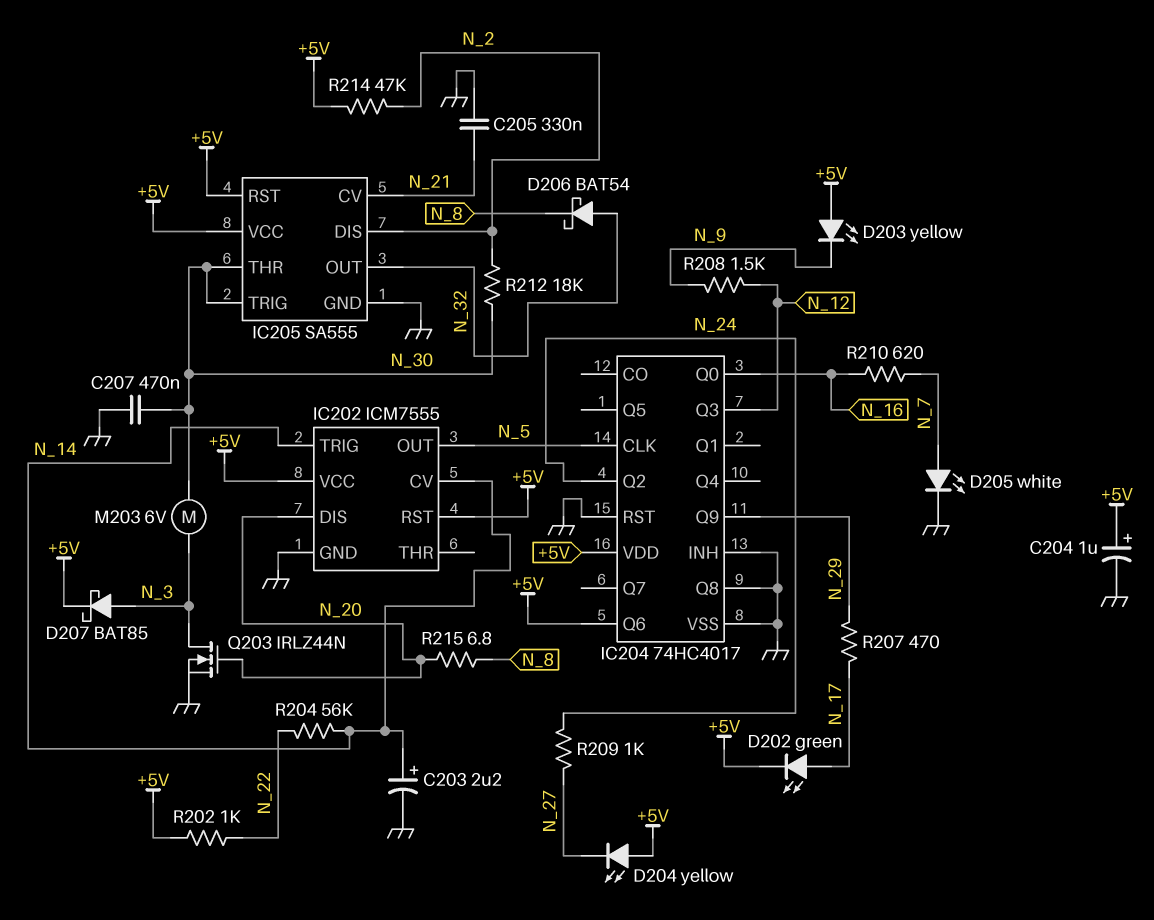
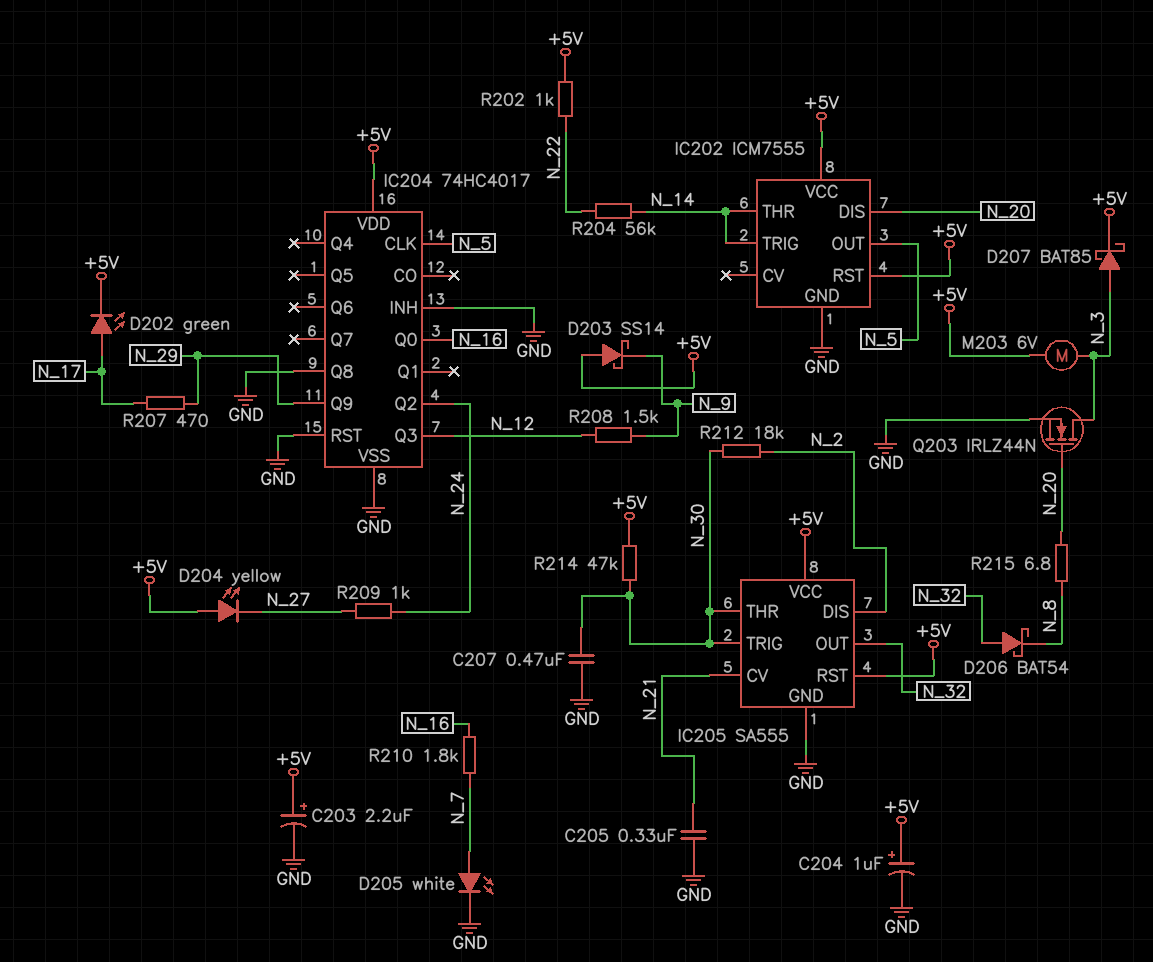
C203: 2.2uF (plus N_14, minus GND) -> 2.2uF (plus +5V, minus GND)
D203: LED yellow (A +5V, K N_9) -> schottky SS14 (A +5V, K N_9)
IC202 pin CV: N_14 -> none
IC202 pin THR: none -> N_14
IC204 pin Q6: +5V -> none
M203: motor 6V (N_3, N_30) -> motor 6V (+5V, N_3)
R210: 620 (N_7, N_16) -> 1.8k (N_7, N_16)
R214: 47k (+5V, N_2) -> 47k (+5V, N_30)

